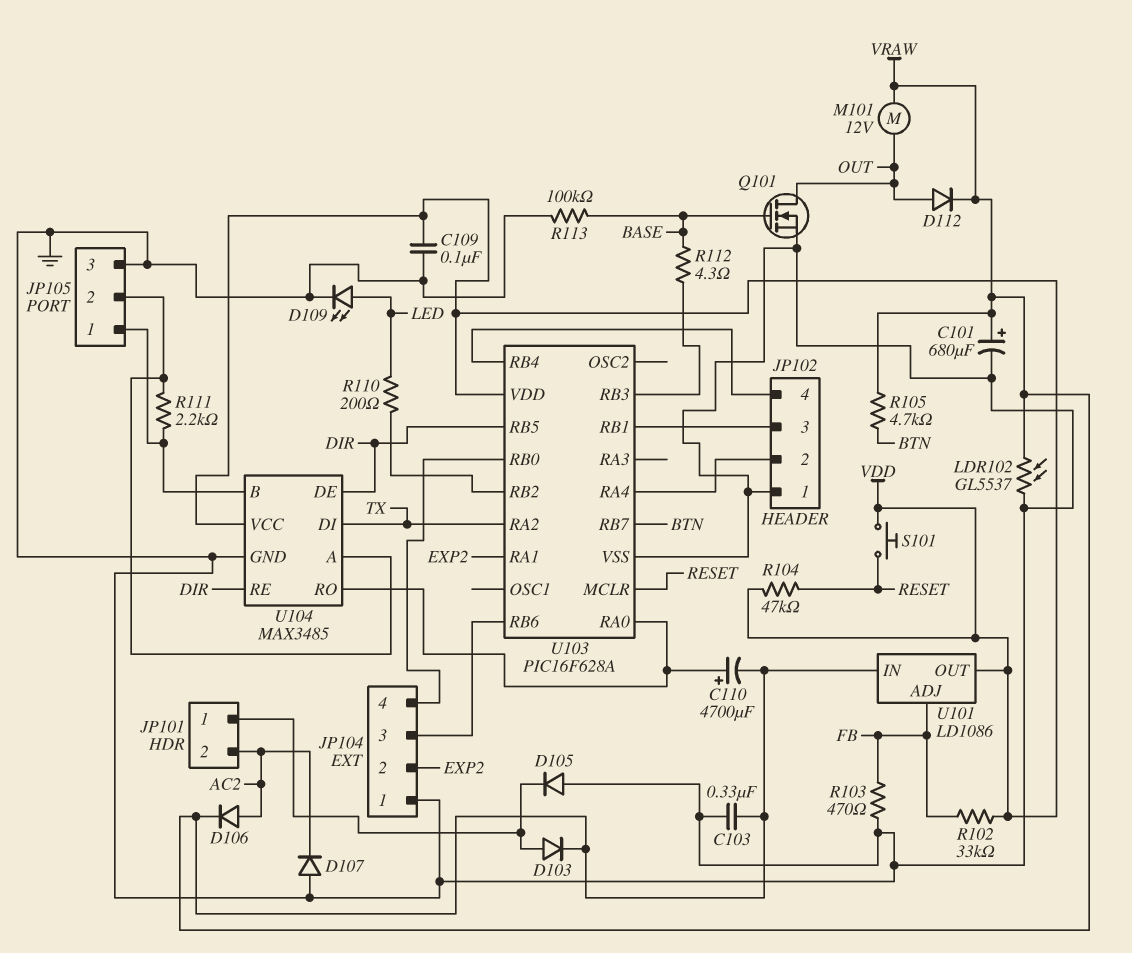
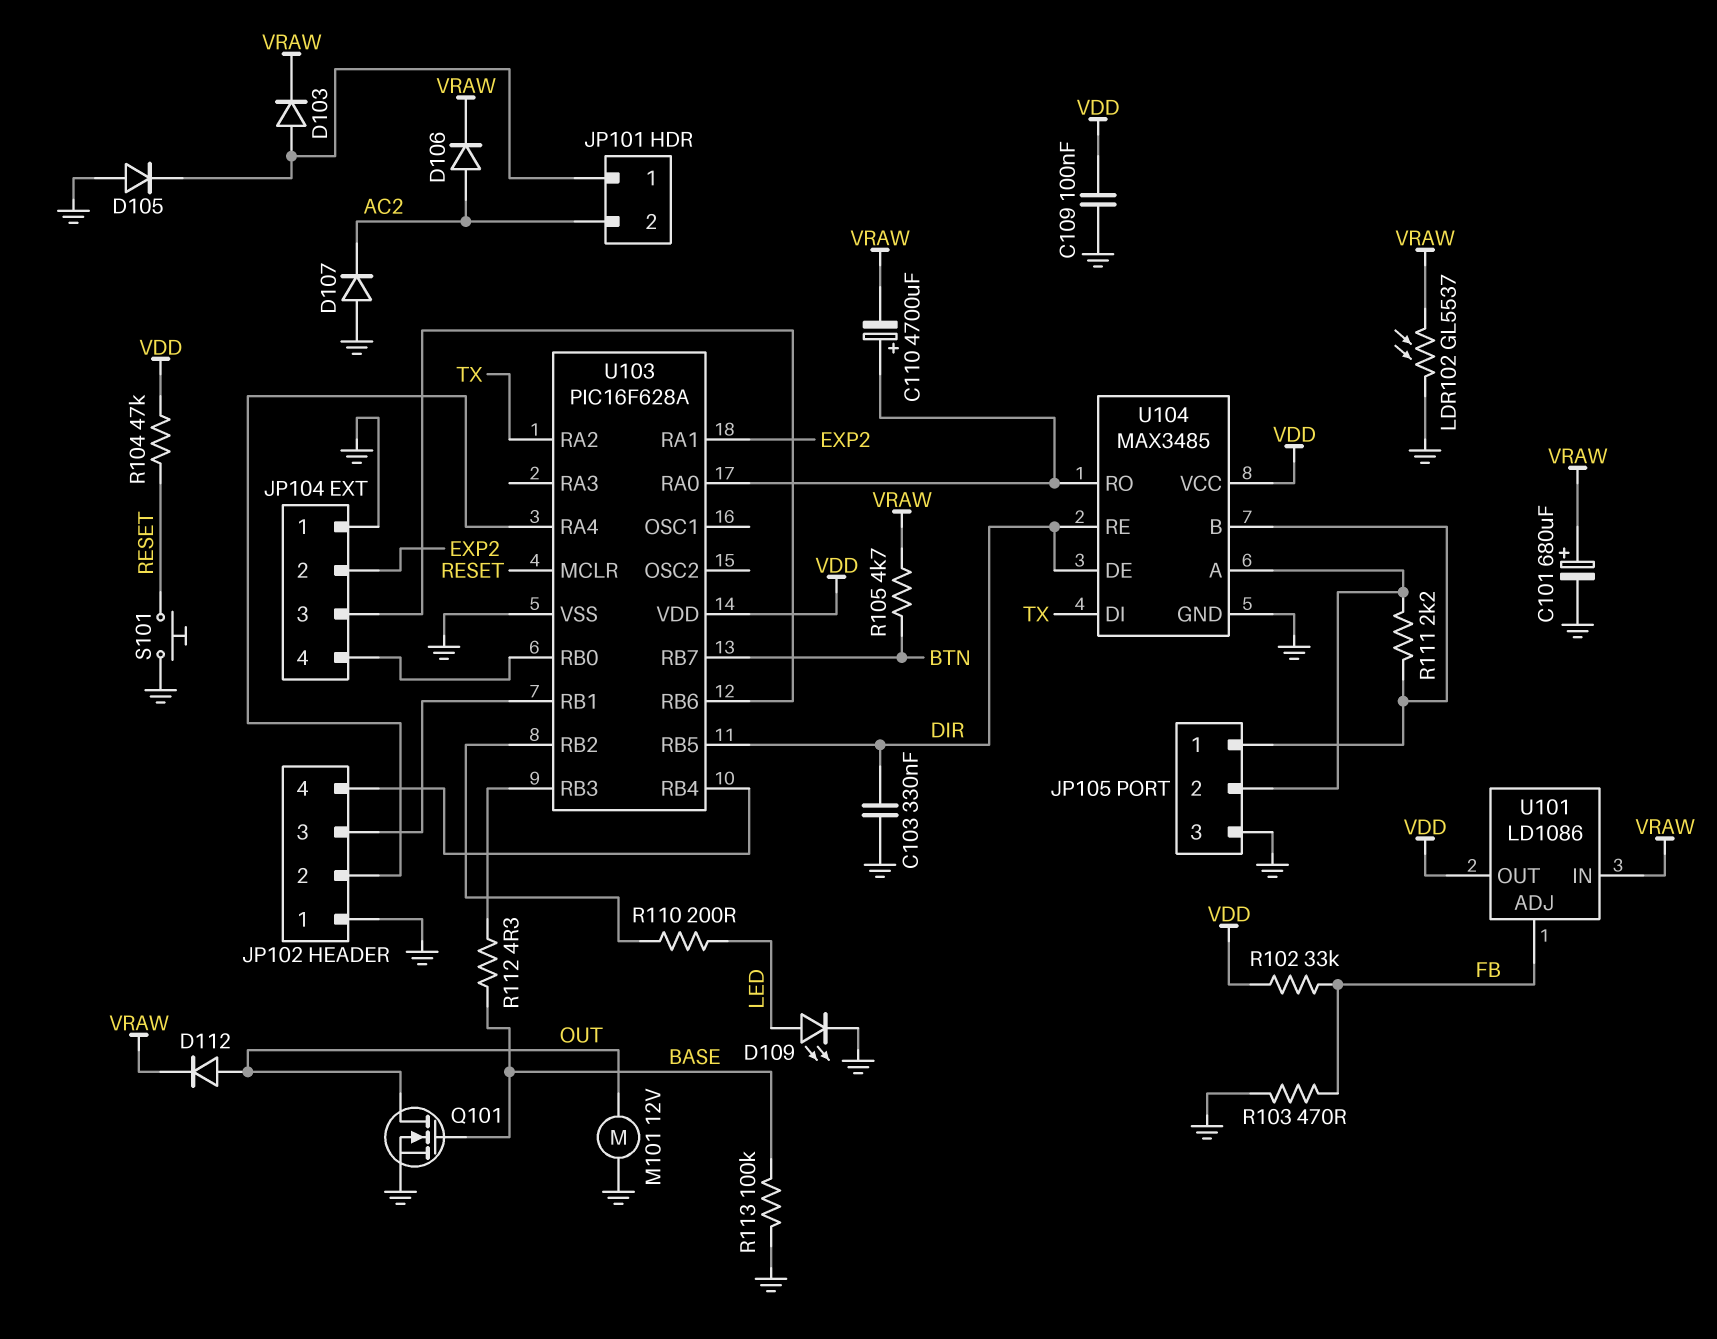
C103: 330nF (GND, VRAW) -> 330nF (DIR, GND)
M101: motor 12V (OUT, VRAW) -> motor 12V (GND, OUT)
S101: button (RESET, VDD) -> button (GND, RESET)

